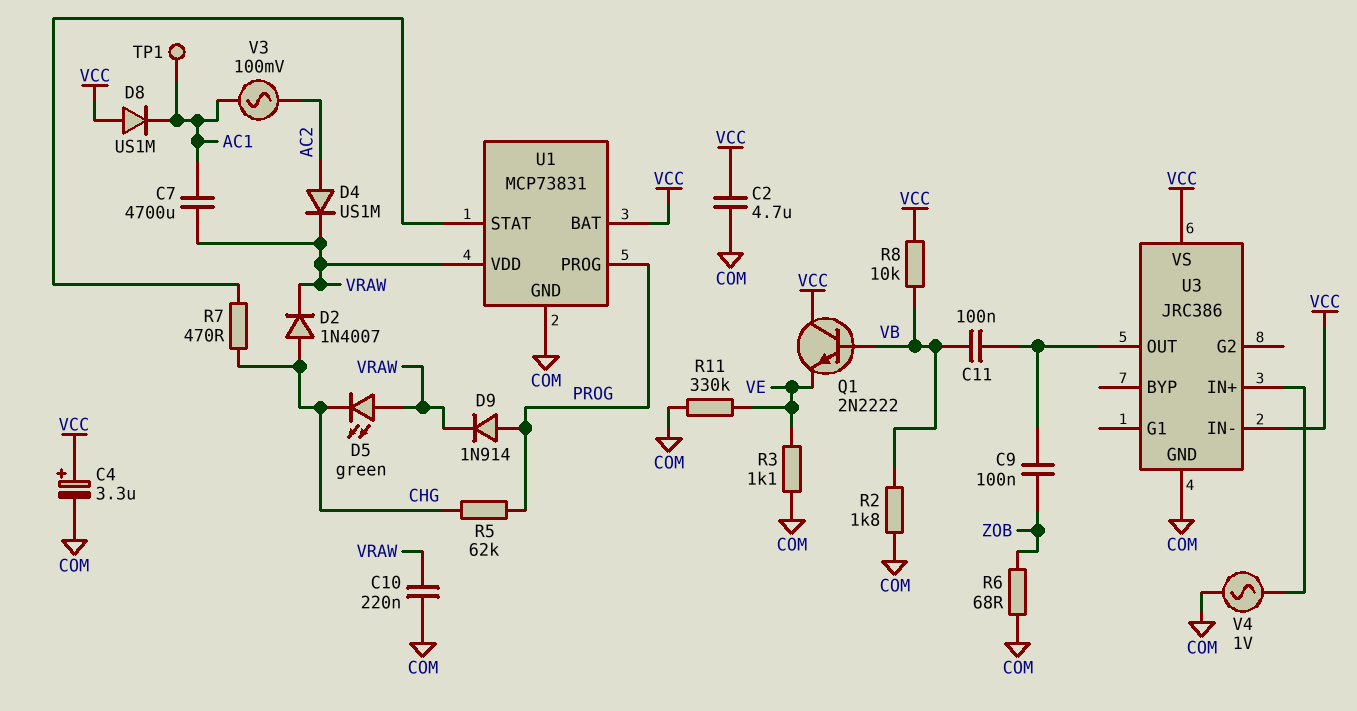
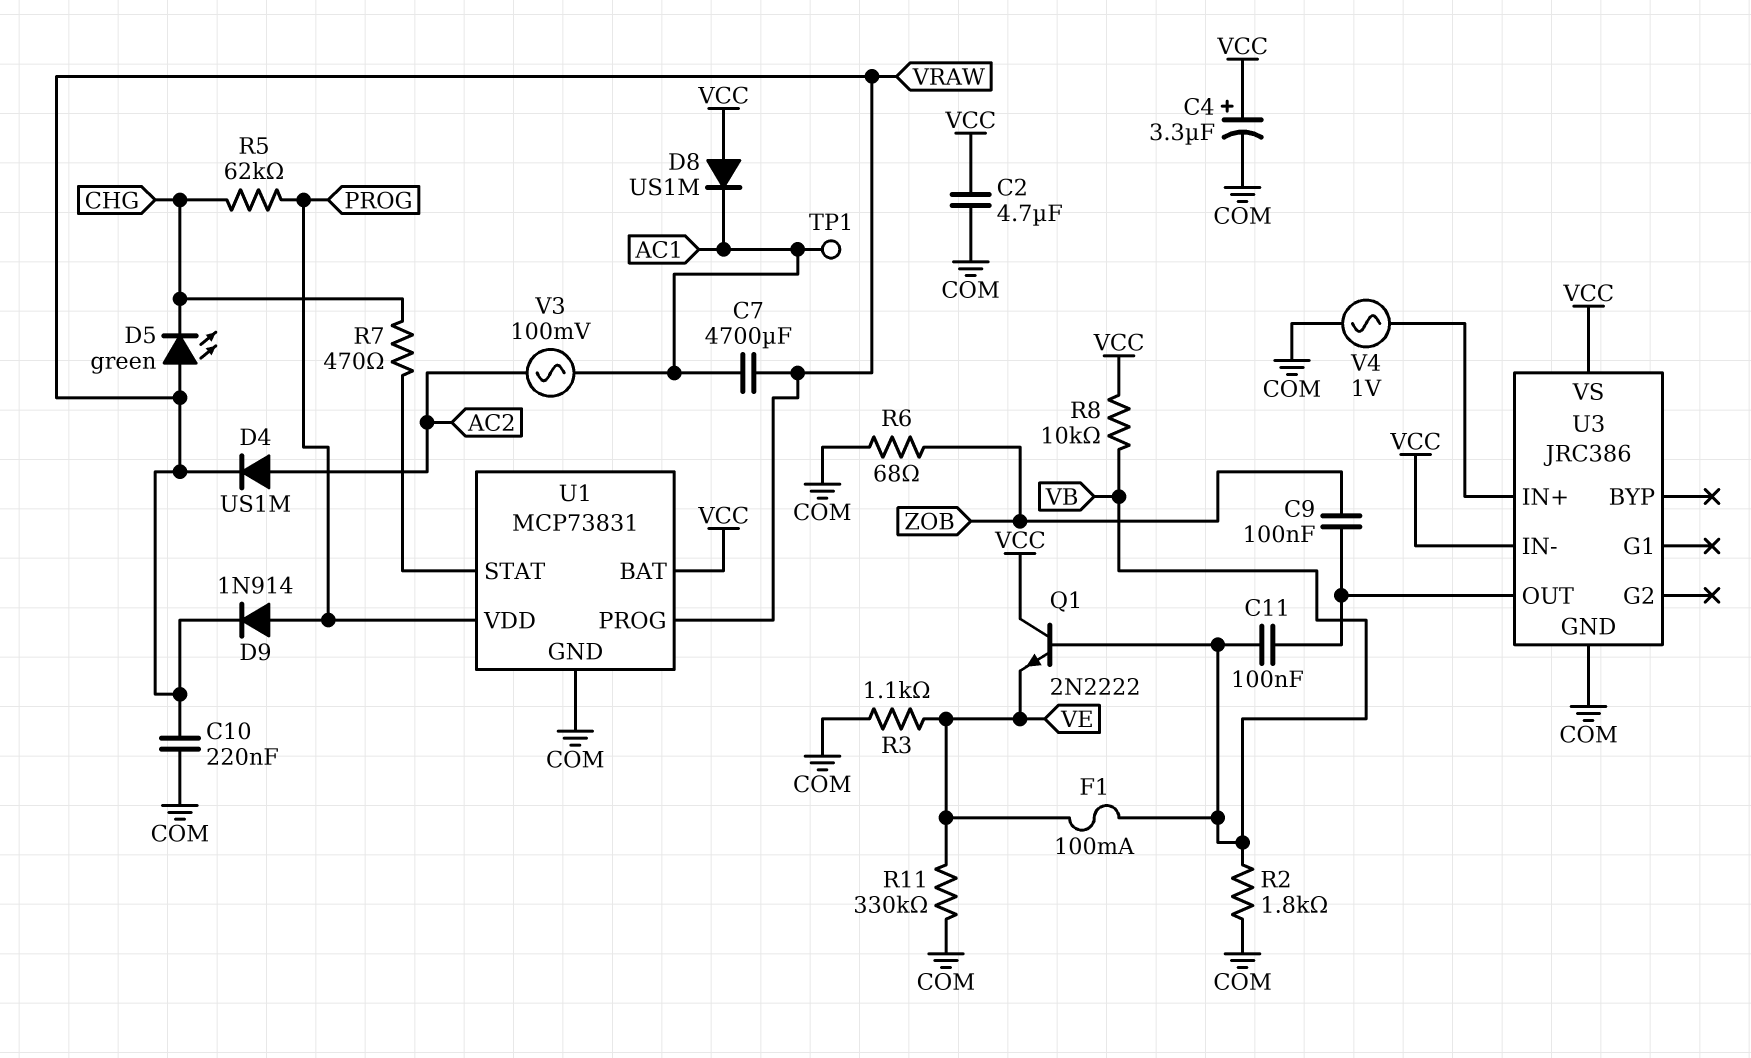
D2: diode 1N4007 (A CHG, K VRAW) -> none
F1: none -> 100mA (VB, VE)
U1 pin PROG: PROG -> VRAW
U1 pin VDD: VRAW -> PROG

